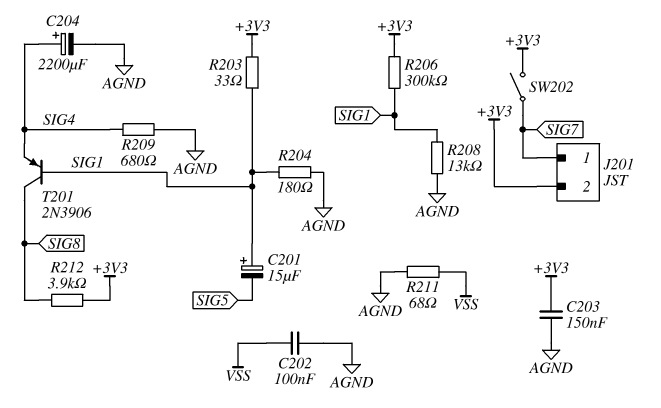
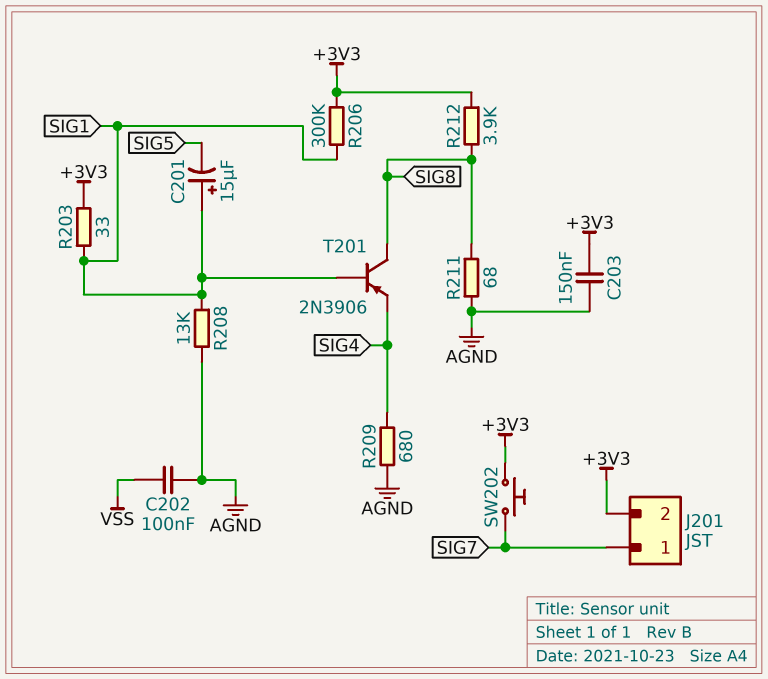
C204: 2200uF (plus SIG4, minus AGND) -> none
R204: 180 (AGND, SIG1) -> none
R211: 68 (AGND, VSS) -> 68 (AGND, SIG8)
SW202: switch (+3V3, SIG7) -> button (+3V3, SIG7)

